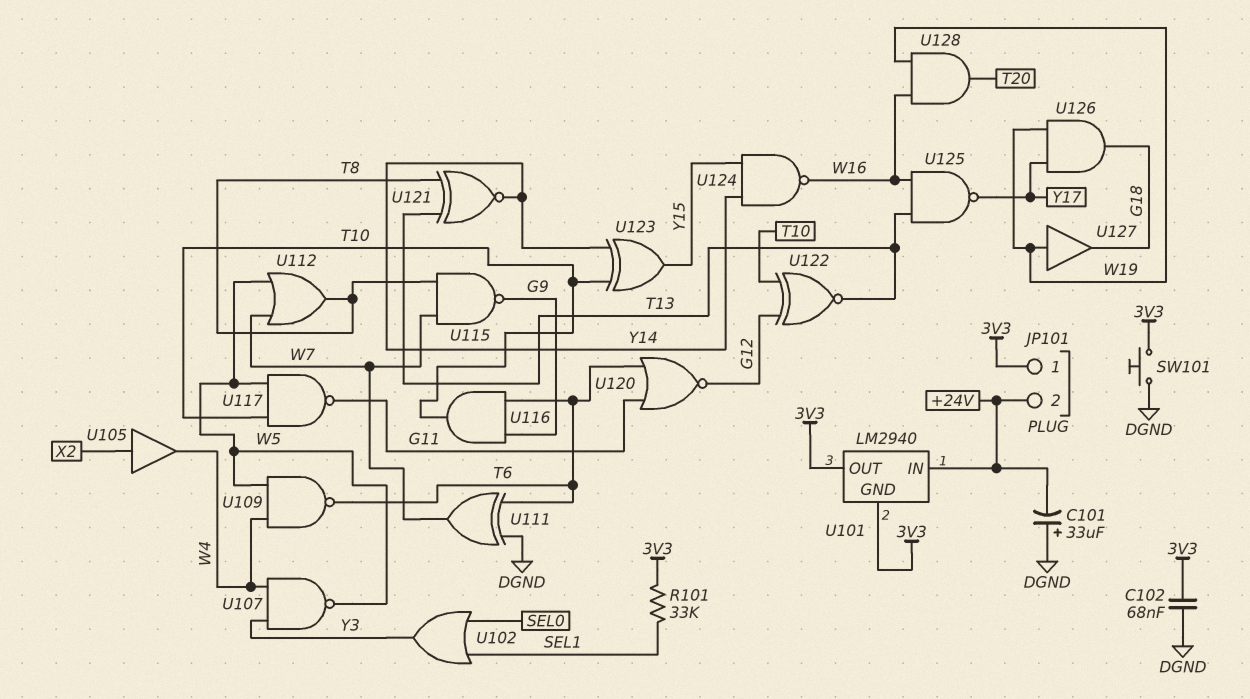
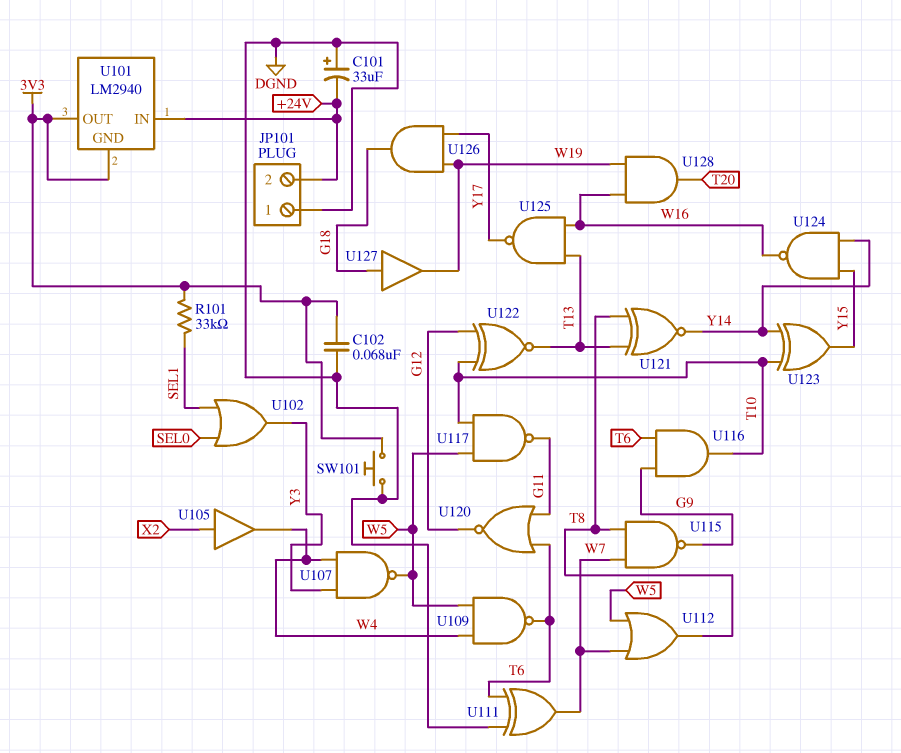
JP101 pin 1: 3V3 -> DGND
U127: buffer (in W19, out G18) -> buffer (in G18, out W19)

